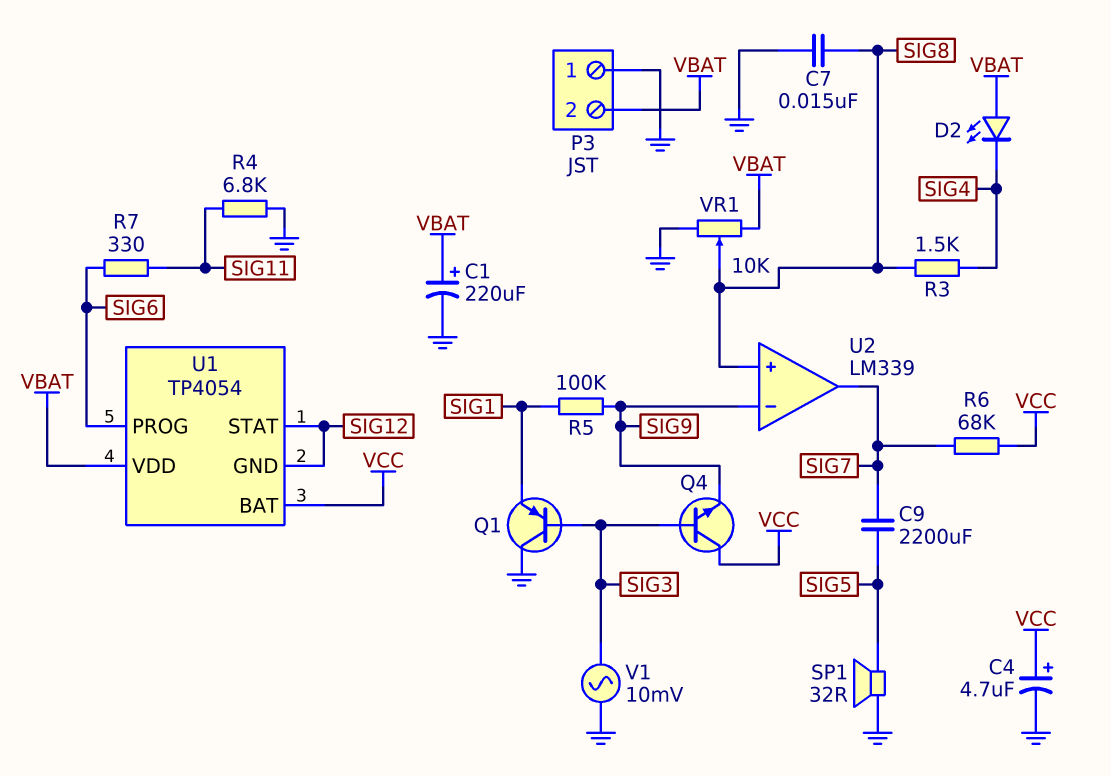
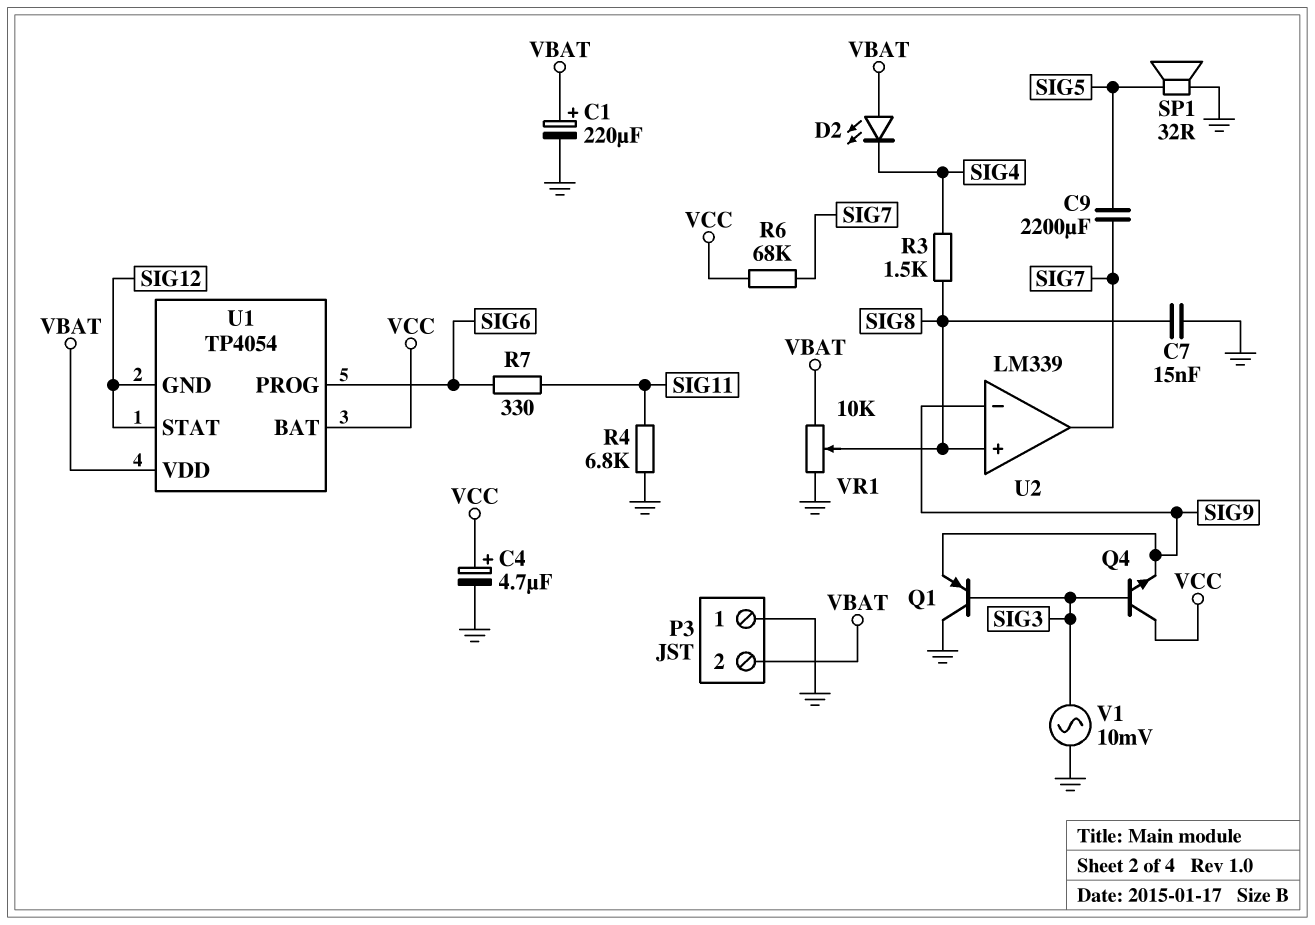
Q1: PNP (B SIG3, C GND, E SIG1) -> PNP (B SIG3, C GND, E SIG9)
R5: 100k (SIG1, SIG9) -> none

